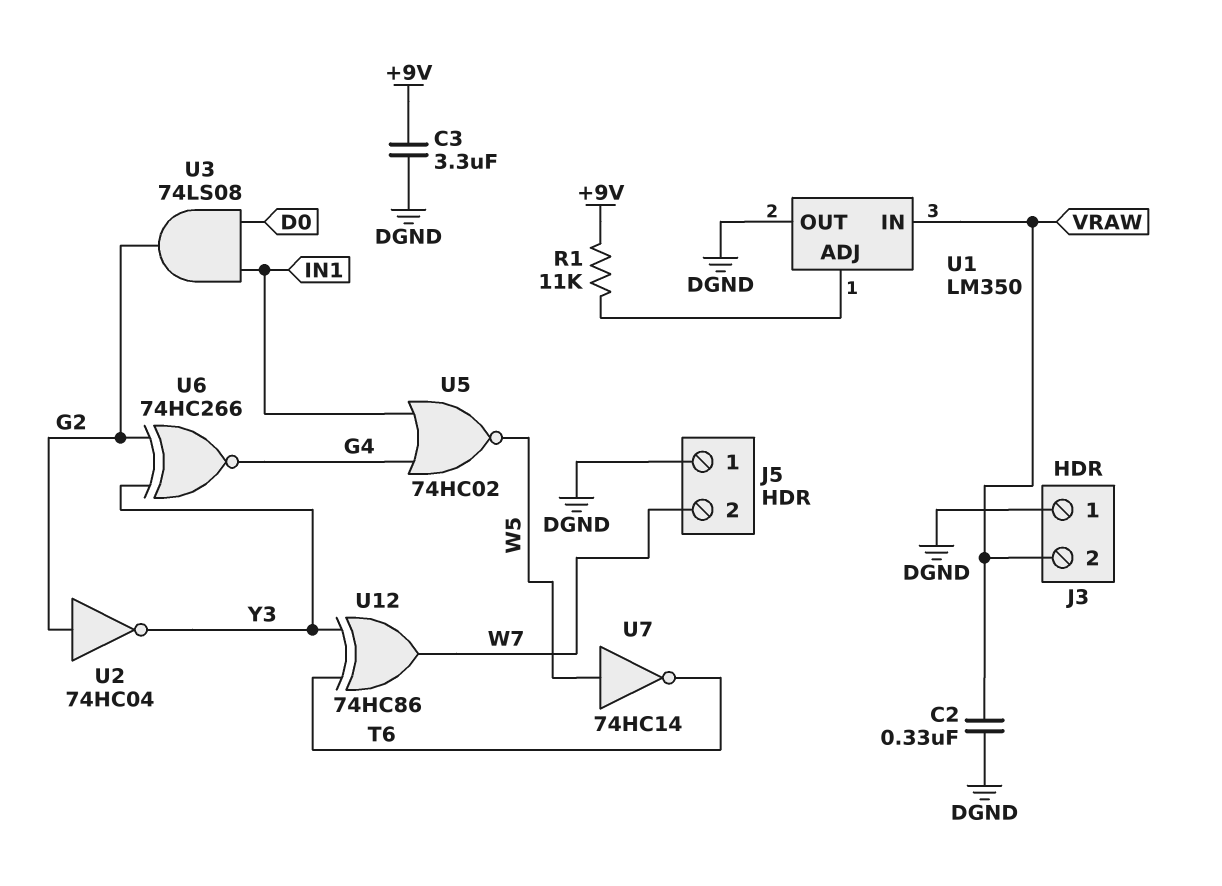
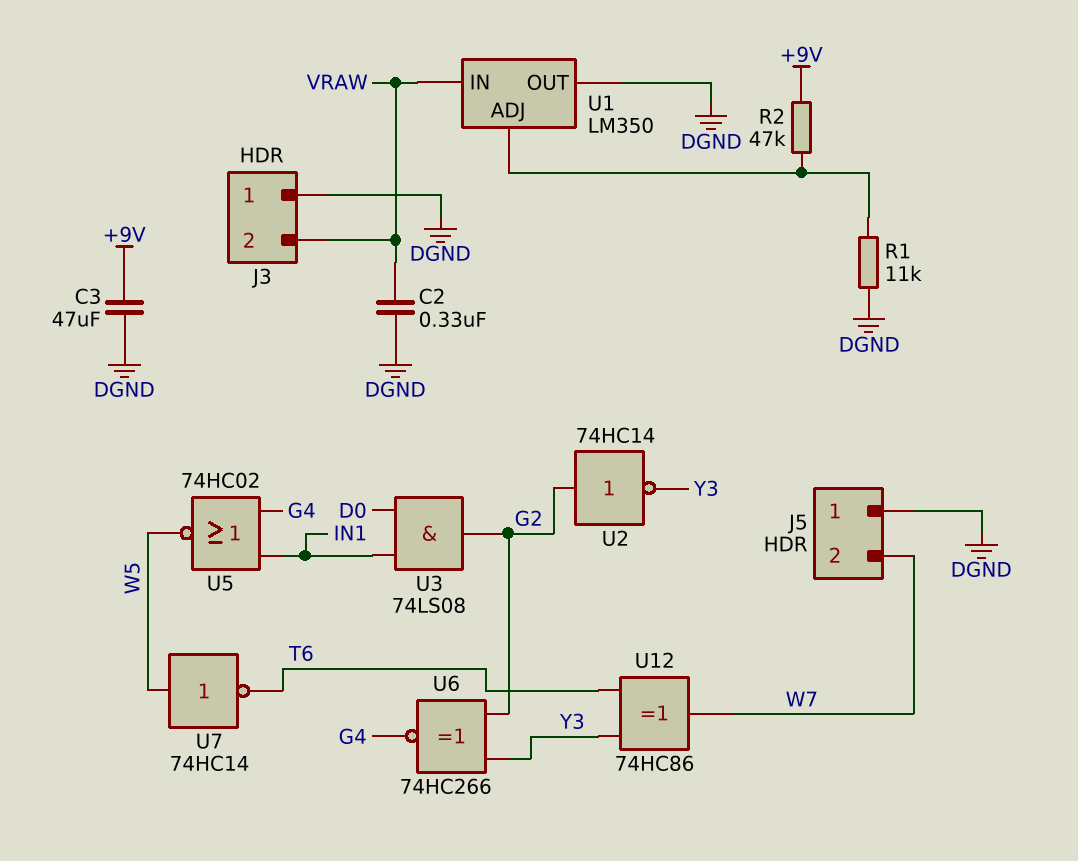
C3: 3.3uF (+9V, DGND) -> 47uF (+9V, DGND)
R1: 11k (+9V, U1/ADJ) -> 11k (DGND, U1/ADJ)
R2: none -> 47k (+9V, U1/ADJ)
U2: NOT 74HC04 (in G2, out Y3) -> NOT 74HC14 (in G2, out Y3)

